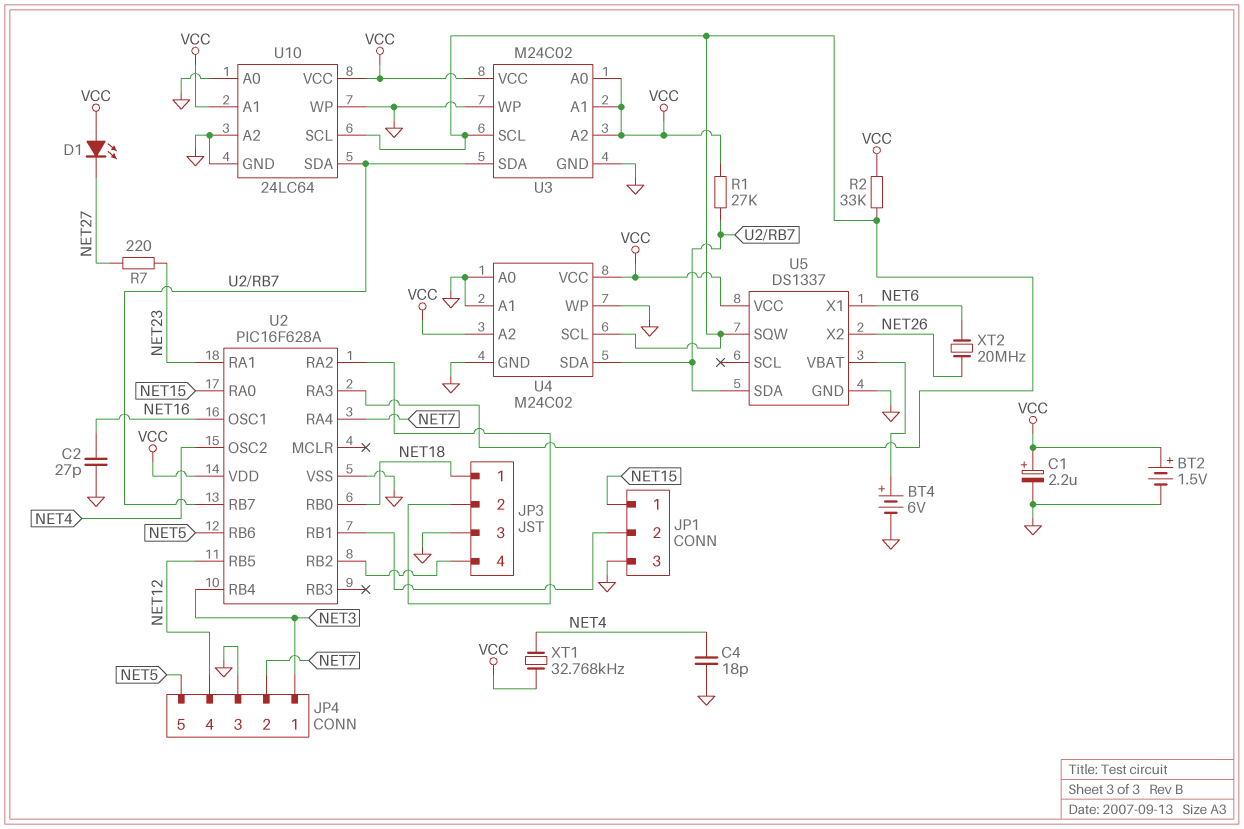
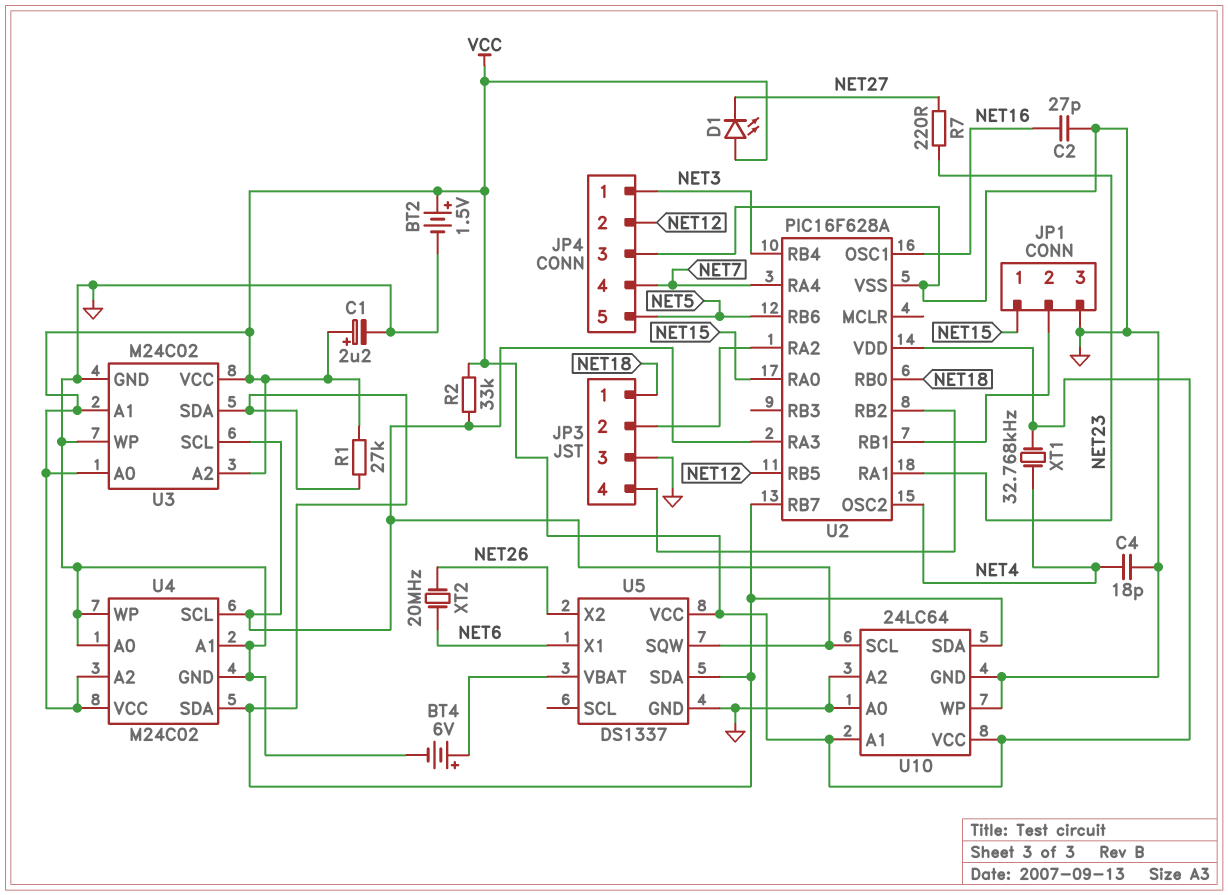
JP4 pin 2: NET7 -> NET12
JP4 pin 4: NET12 -> NET7

